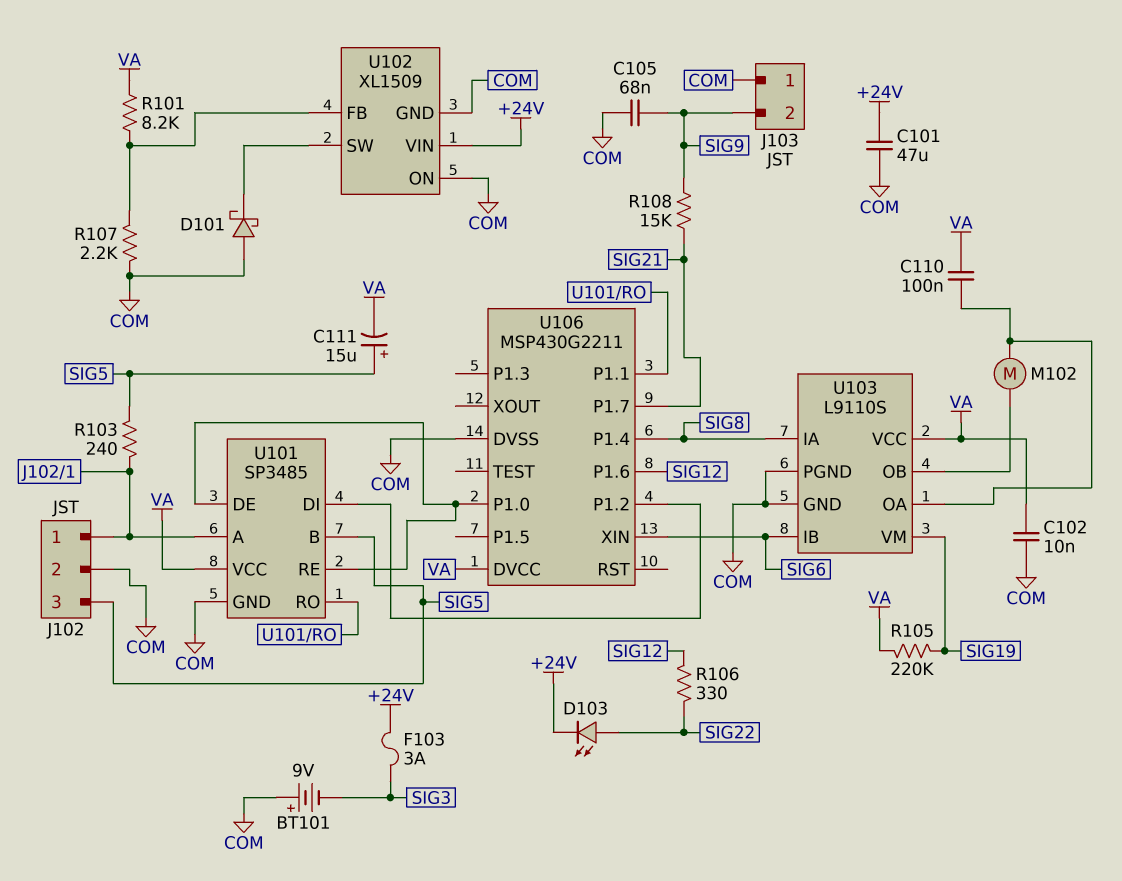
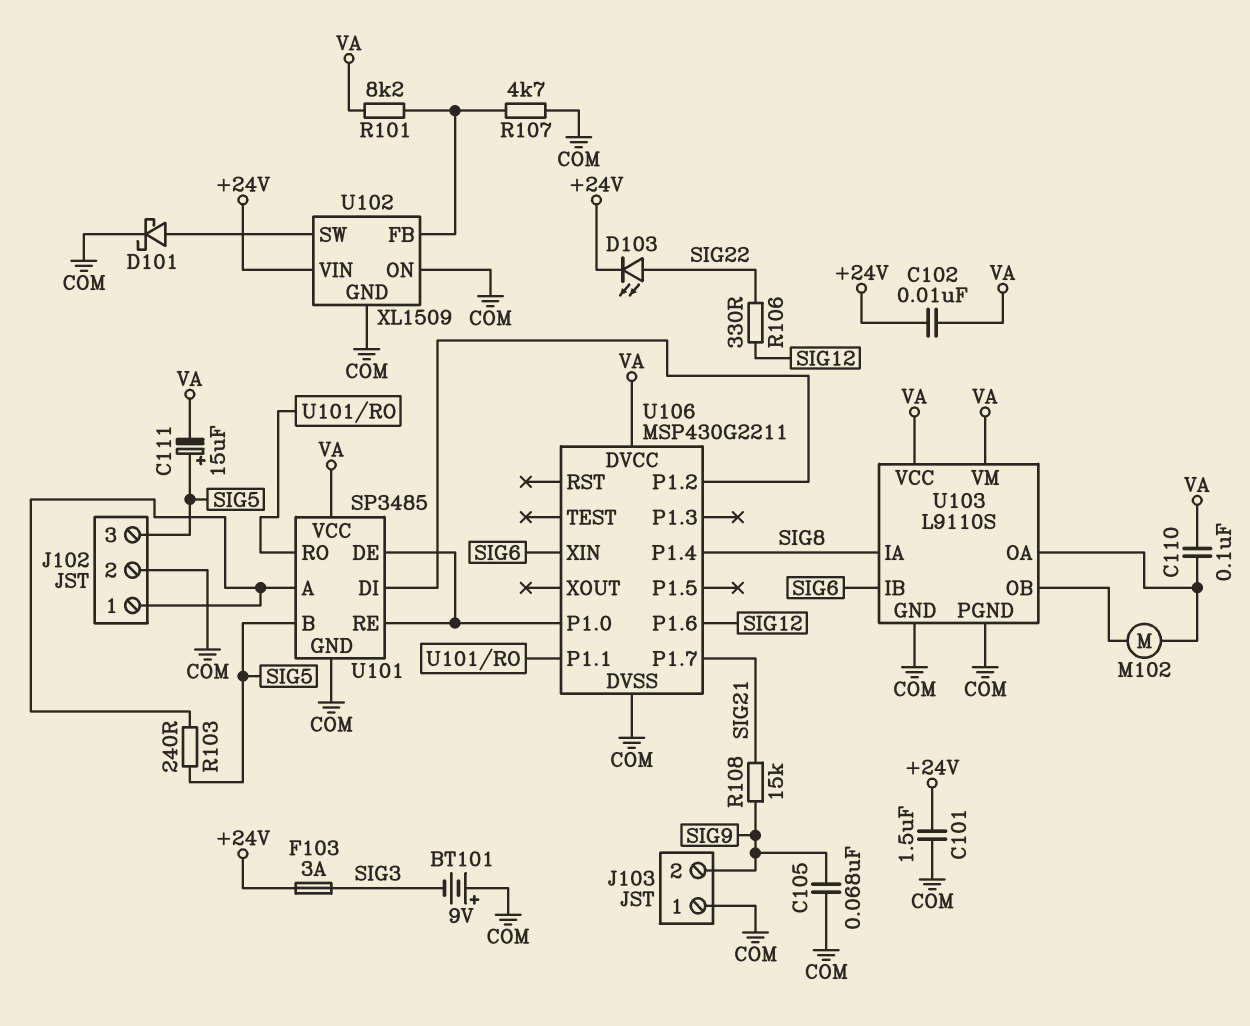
C101: 47uF (+24V, COM) -> 1.5uF (+24V, COM)
C102: 10nF (COM, VA) -> 10nF (+24V, VA)
D101: schottky (A COM, K U102/SW) -> schottky (A U102/SW, K COM)
R105: 220k (SIG19, VA) -> none
R107: 2.2k (COM, U102/FB) -> 4.7k (COM, U102/FB)
U103 pin VM: SIG19 -> VA

